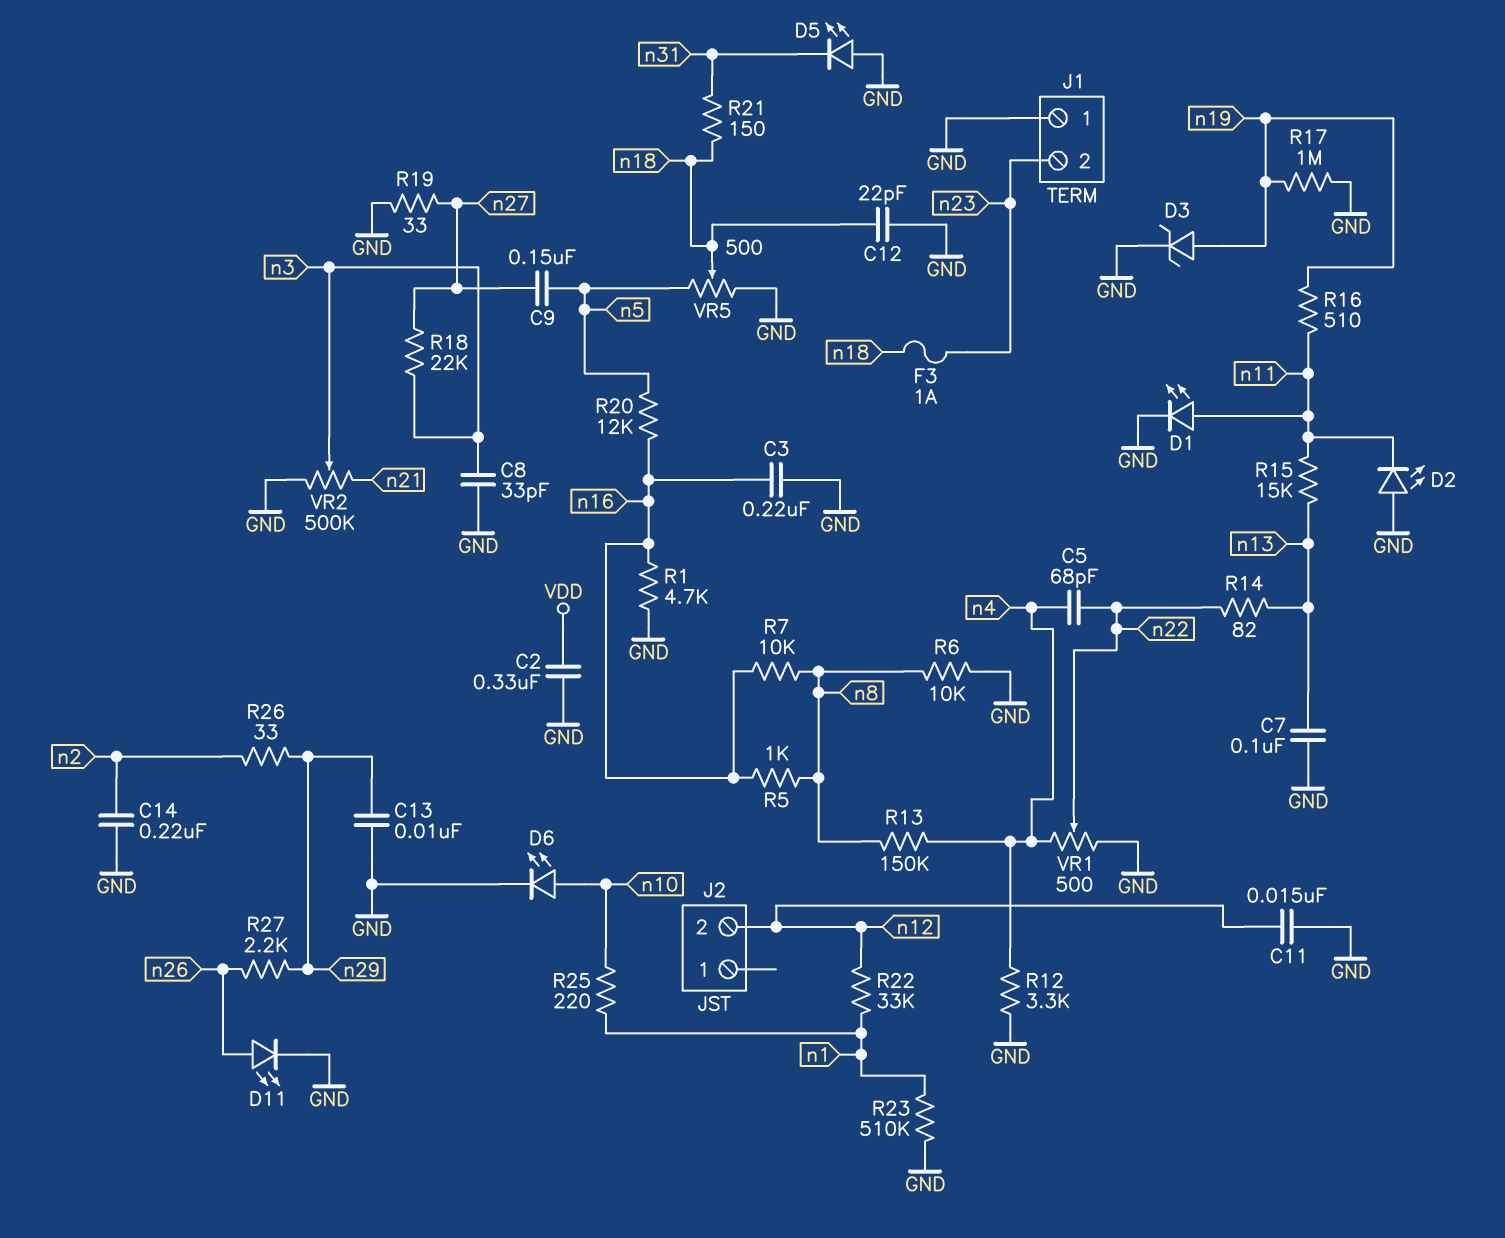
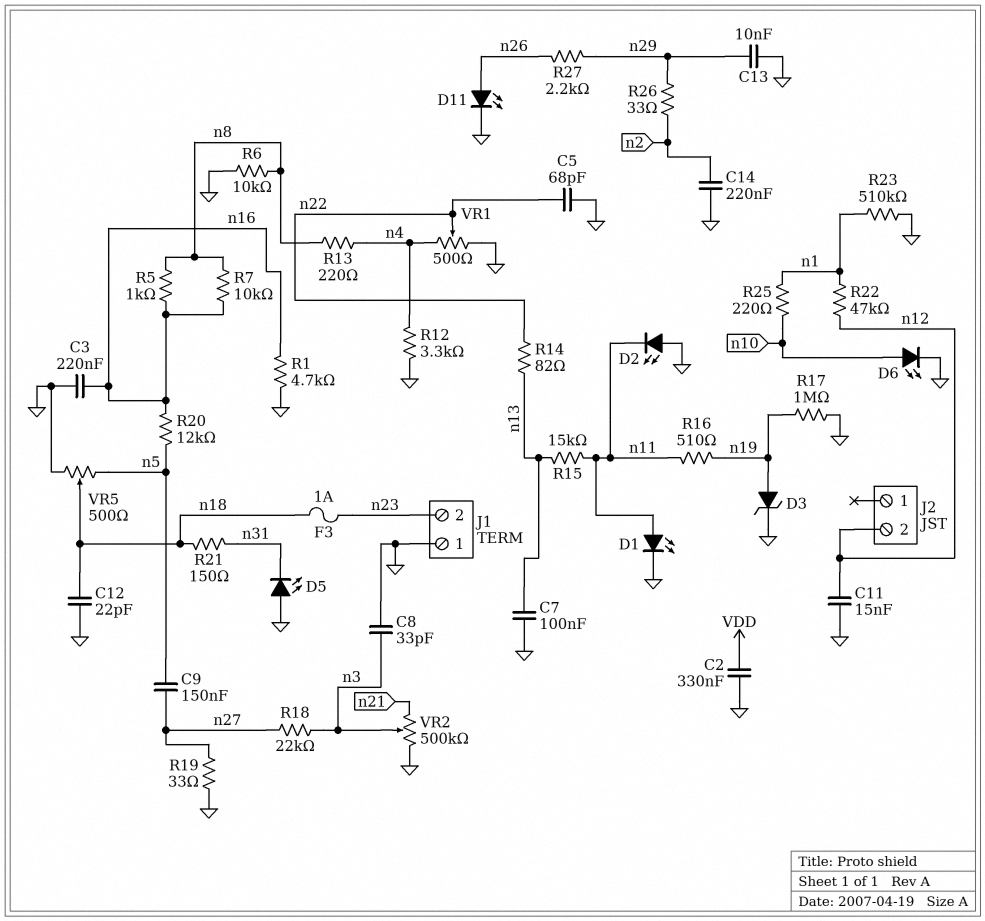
C5: 68pF (n4, n22) -> 68pF (GND, n22)
R13: 150k (n4, n8) -> 220 (n4, n8)
R22: 33k (n1, n12) -> 47k (n1, n12)

